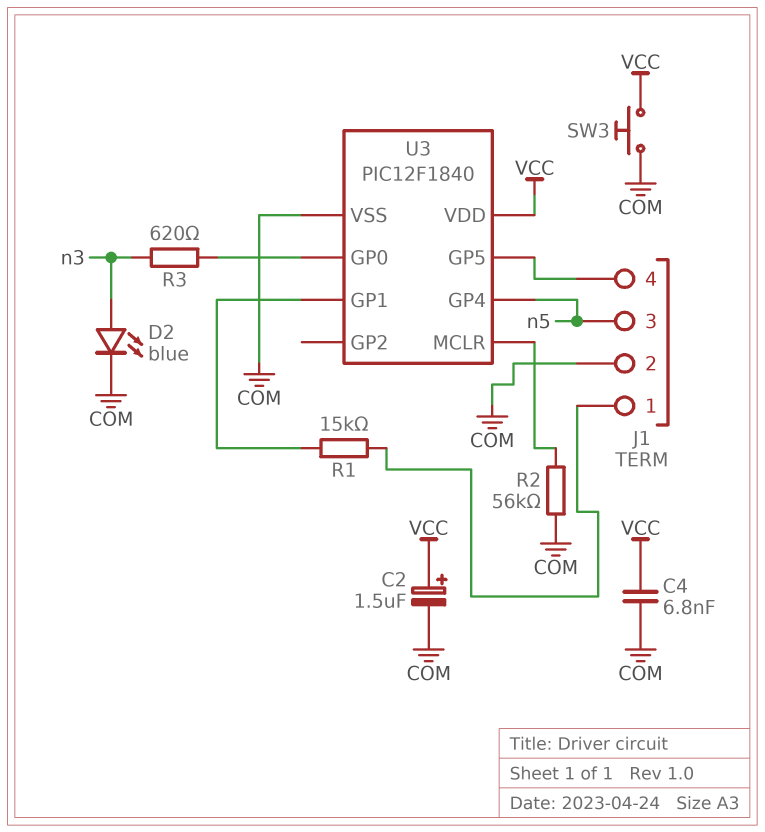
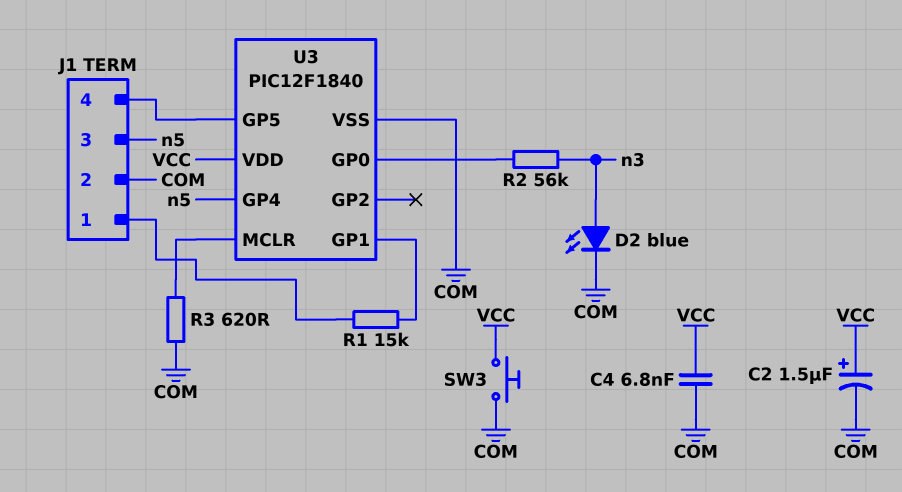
R2: 56k (COM, U3/MCLR) -> 56k (U3/GP0, n3)
R3: 620 (U3/GP0, n3) -> 620 (COM, U3/MCLR)

